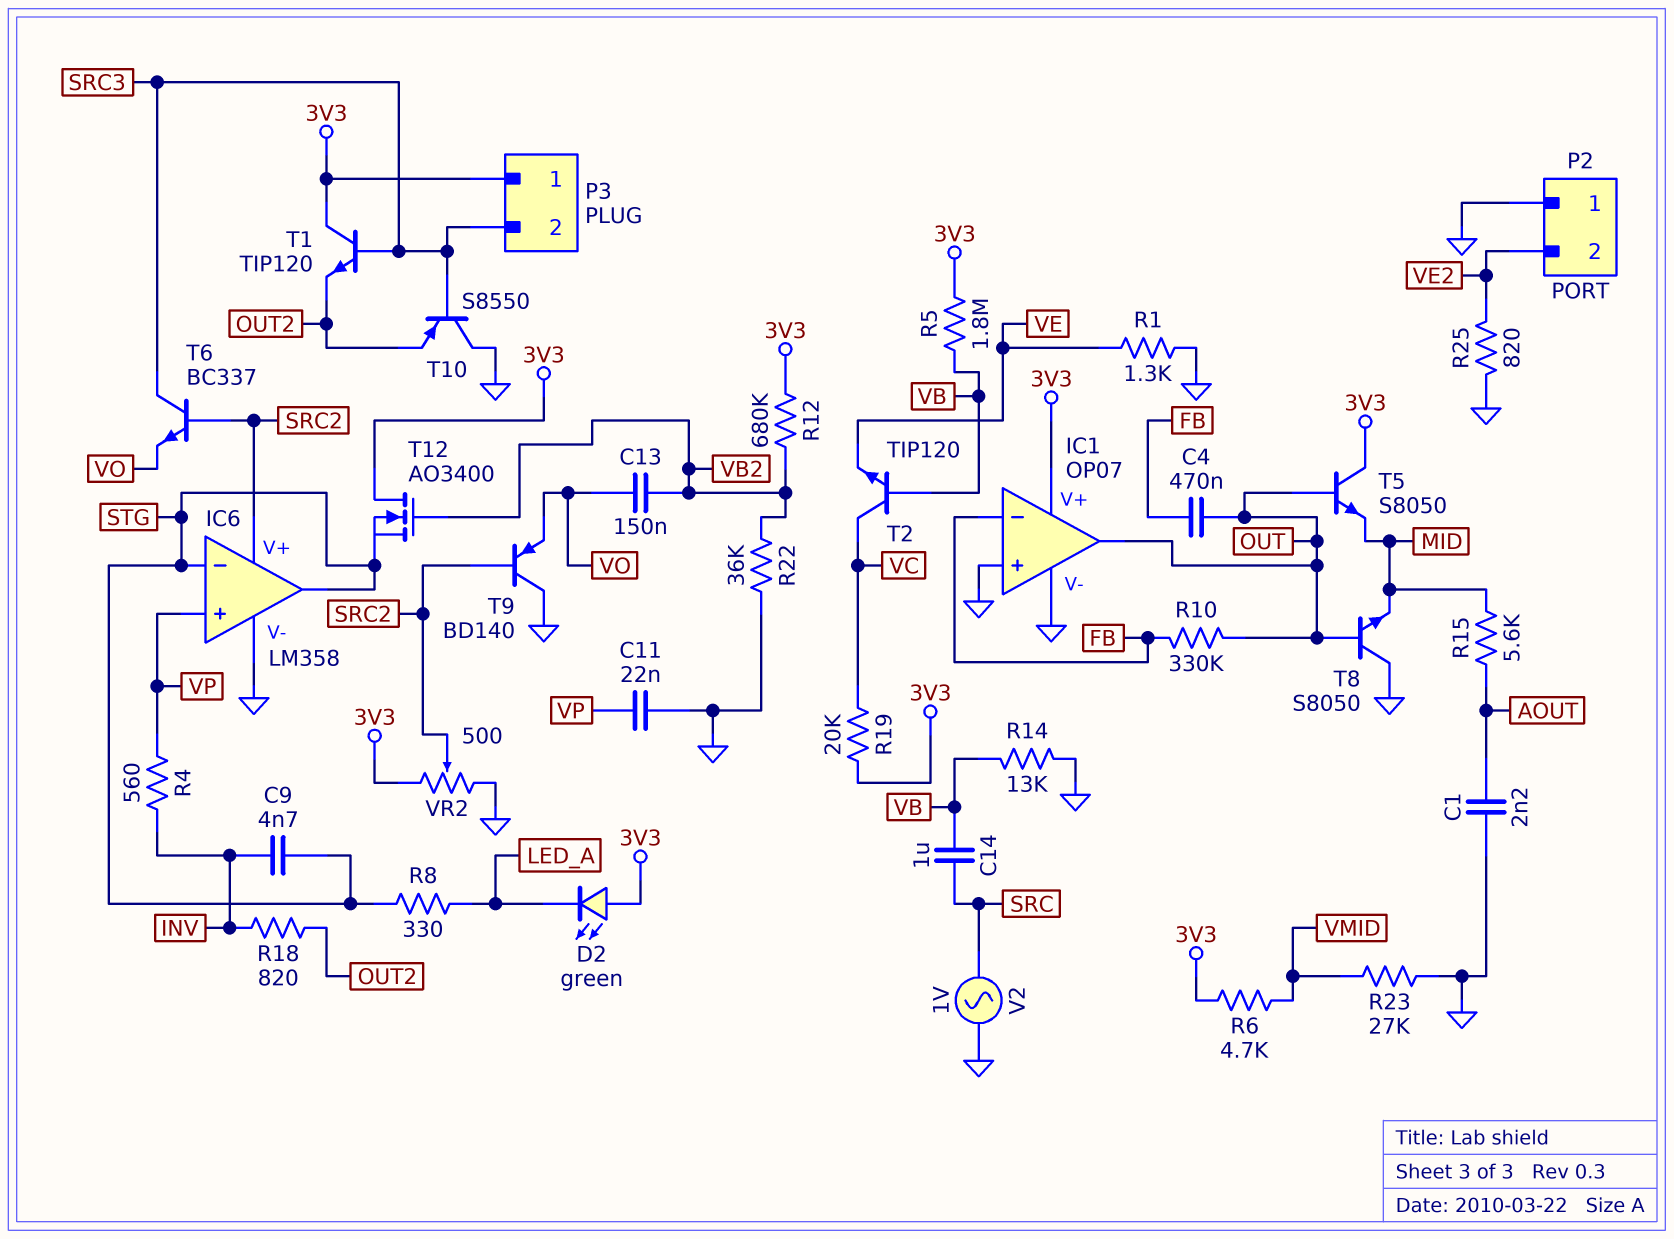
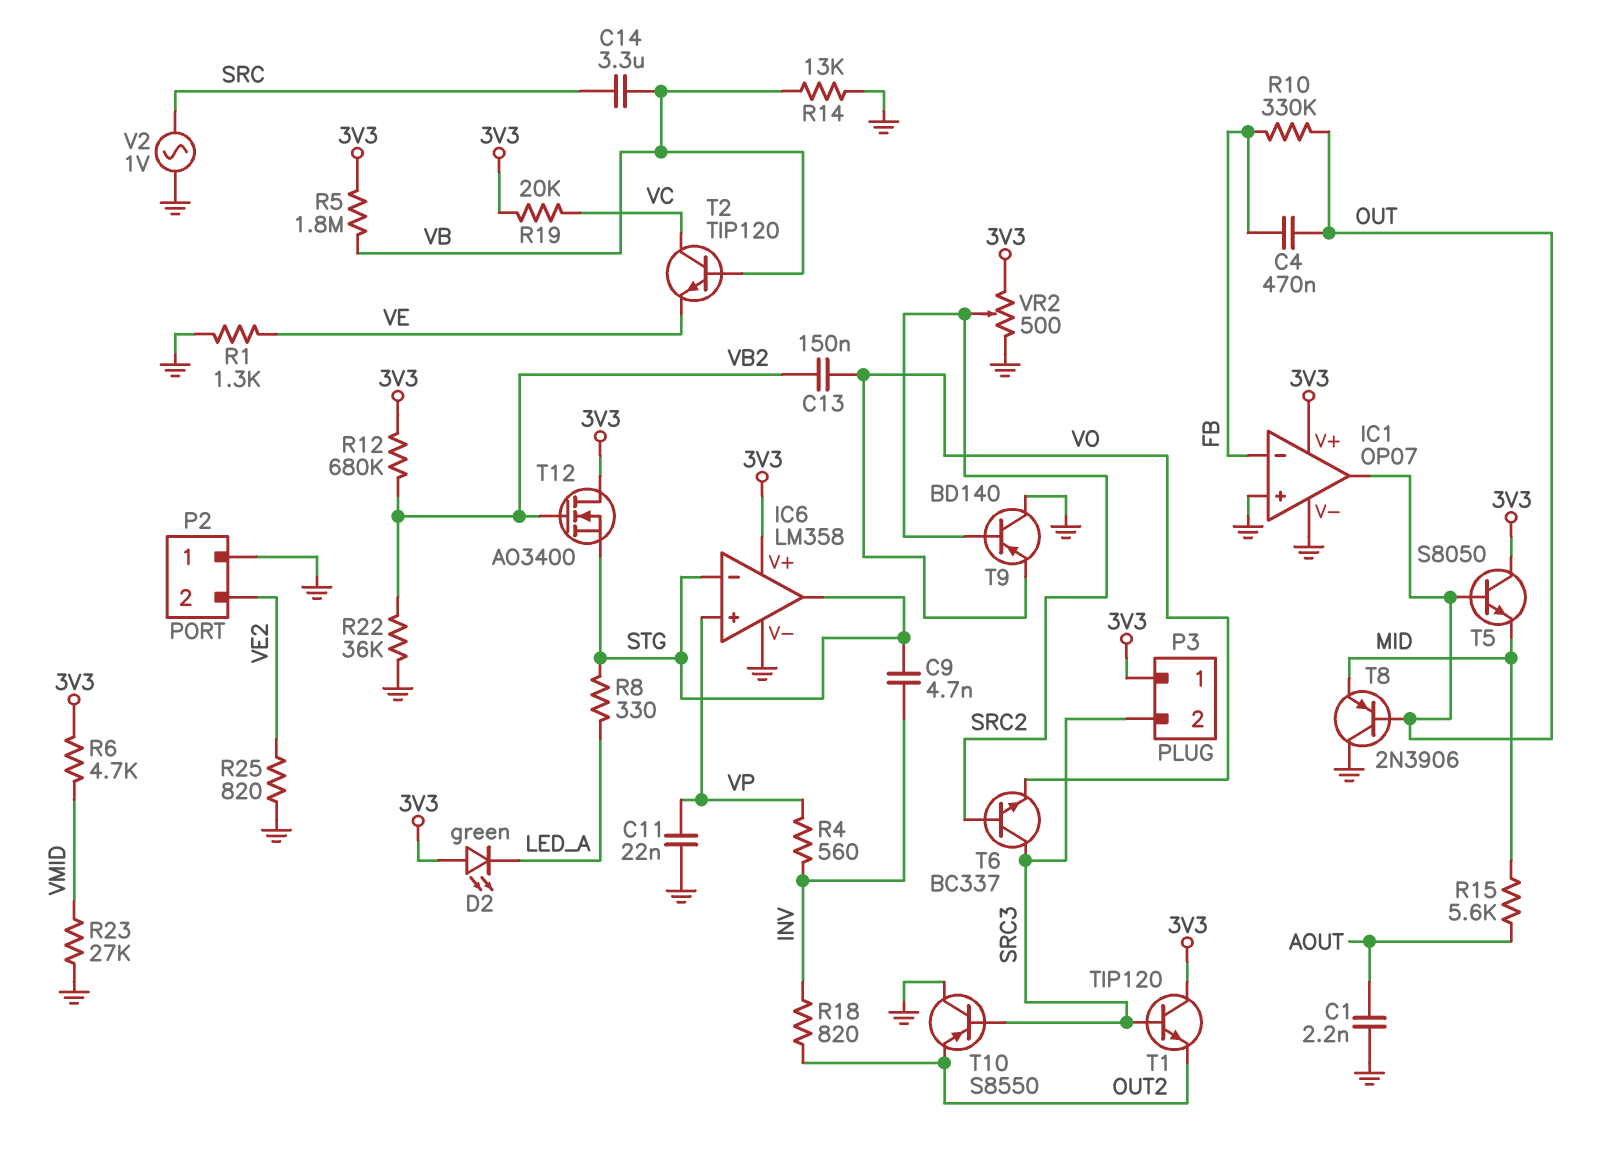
C14: 1uF (SRC, VB) -> 3.3uF (SRC, VB)
IC6 pin V+: SRC2 -> 3V3
T8: NPN S8050 (B OUT, C GND, E MID) -> PNP 2N3906 (B OUT, C GND, E MID)

